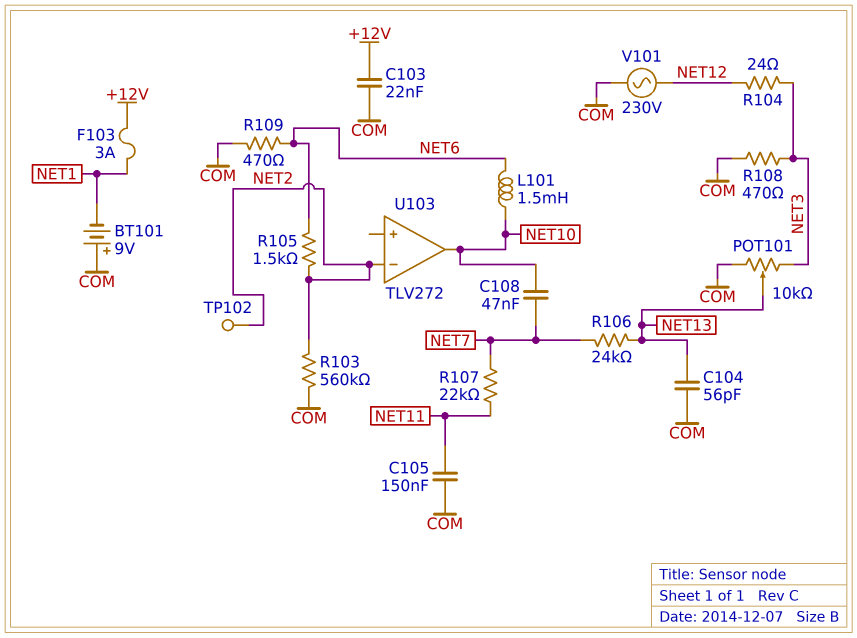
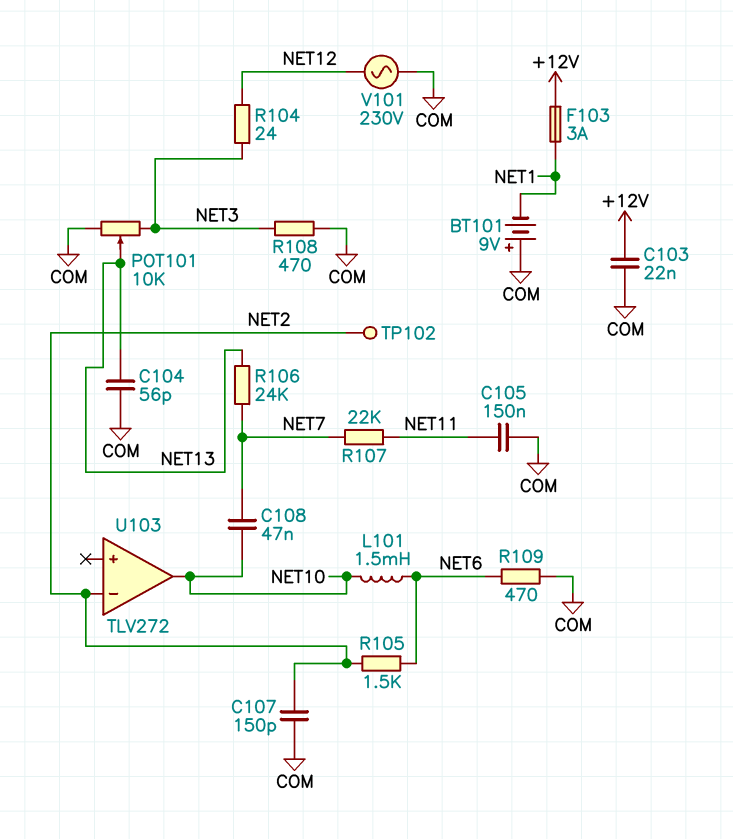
C107: none -> 150pF (COM, NET2)
R103: 560k (COM, NET2) -> none

